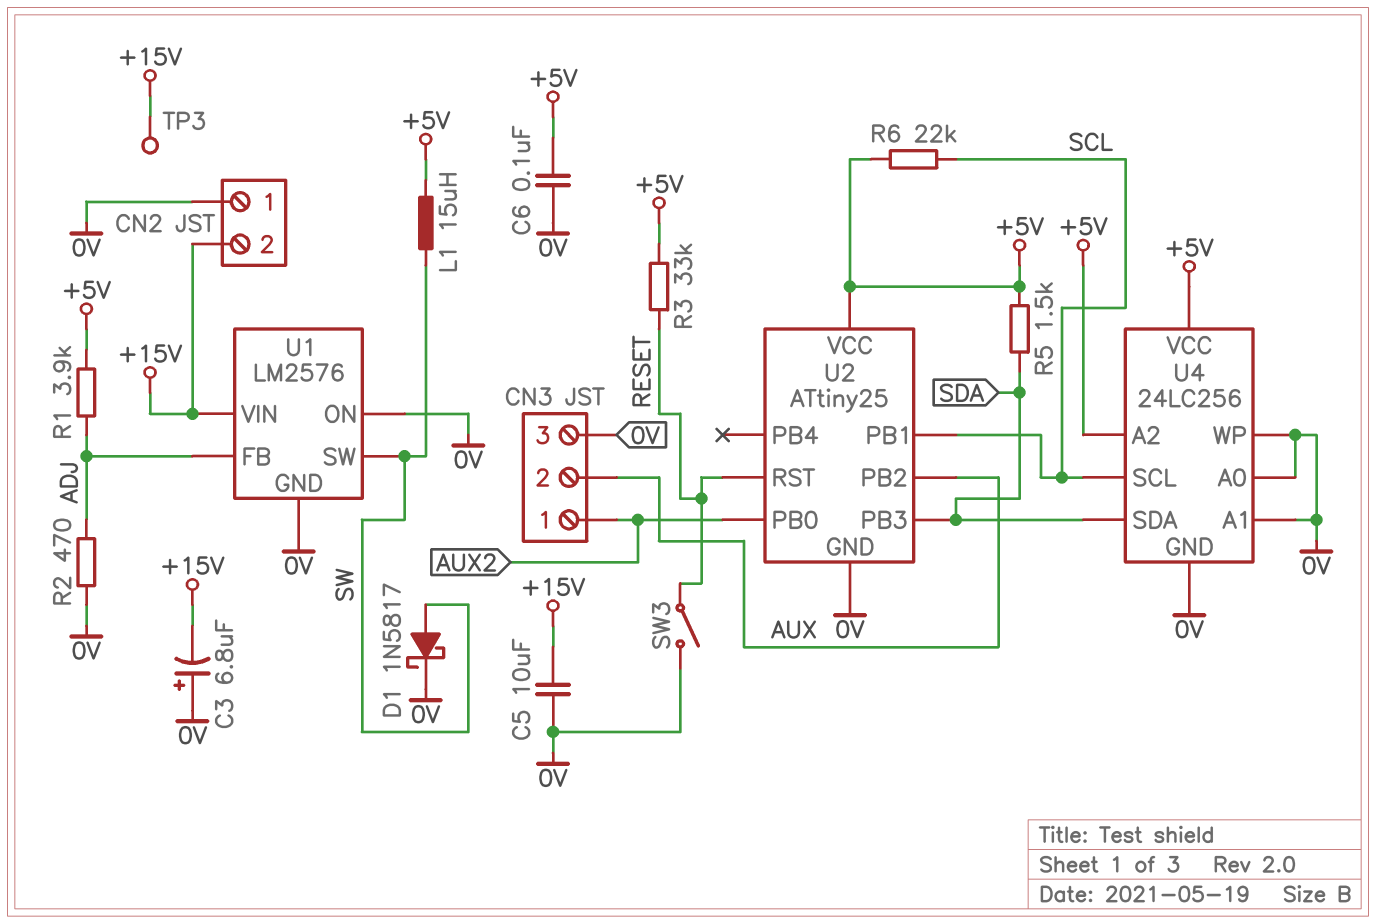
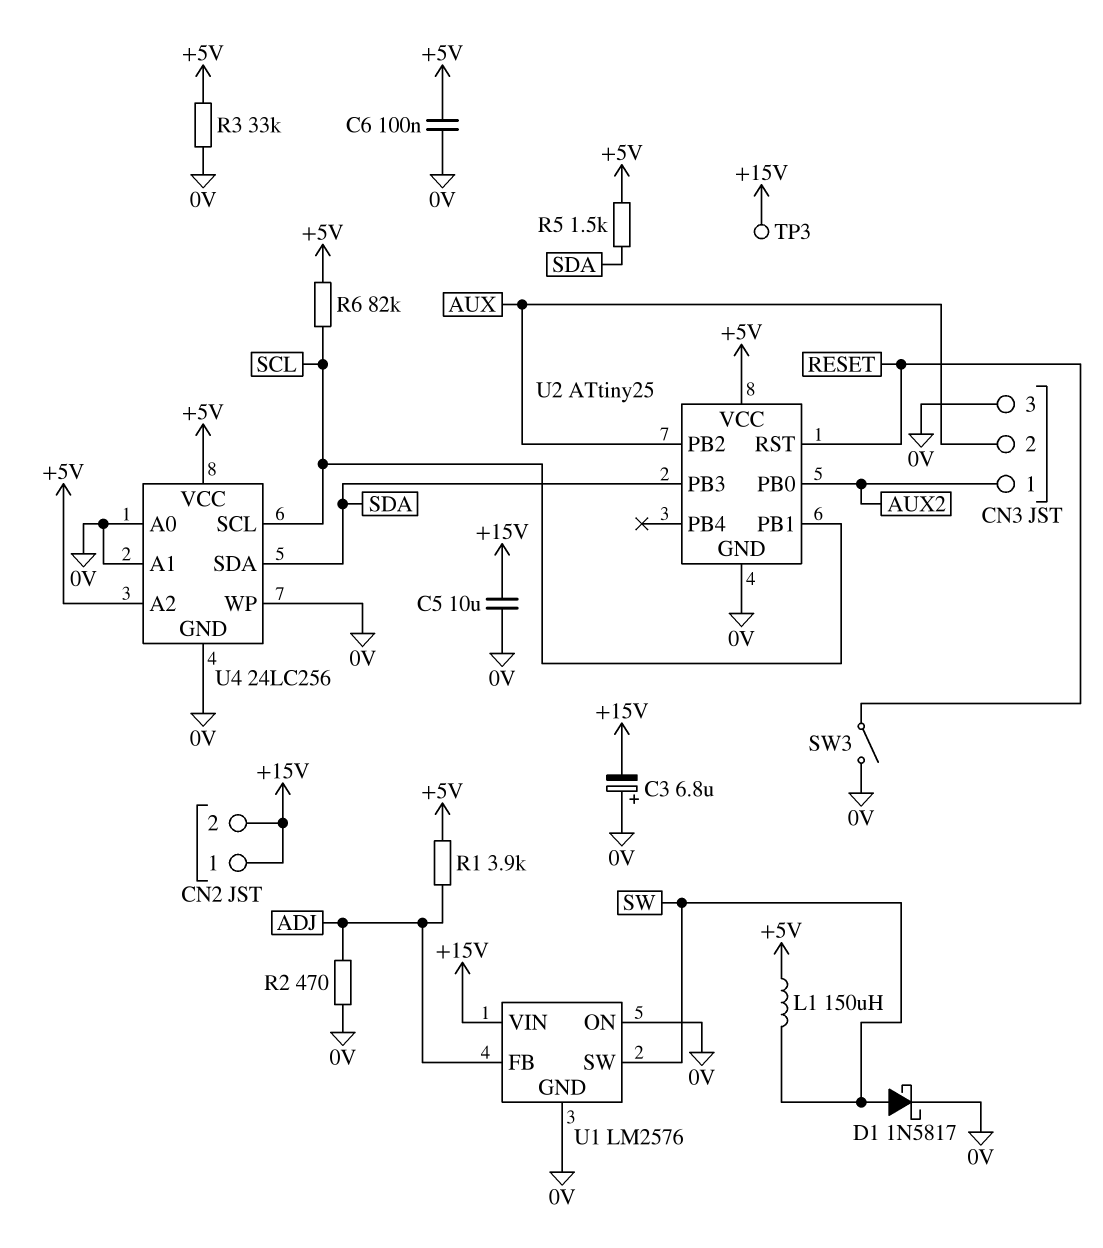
CN2 pin 1: 0V -> +15V
L1: 15uH (+5V, SW) -> 150uH (+5V, SW)
R3: 33k (+5V, RESET) -> 33k (+5V, 0V)
R6: 22k (+5V, SCL) -> 82k (+5V, SCL)

